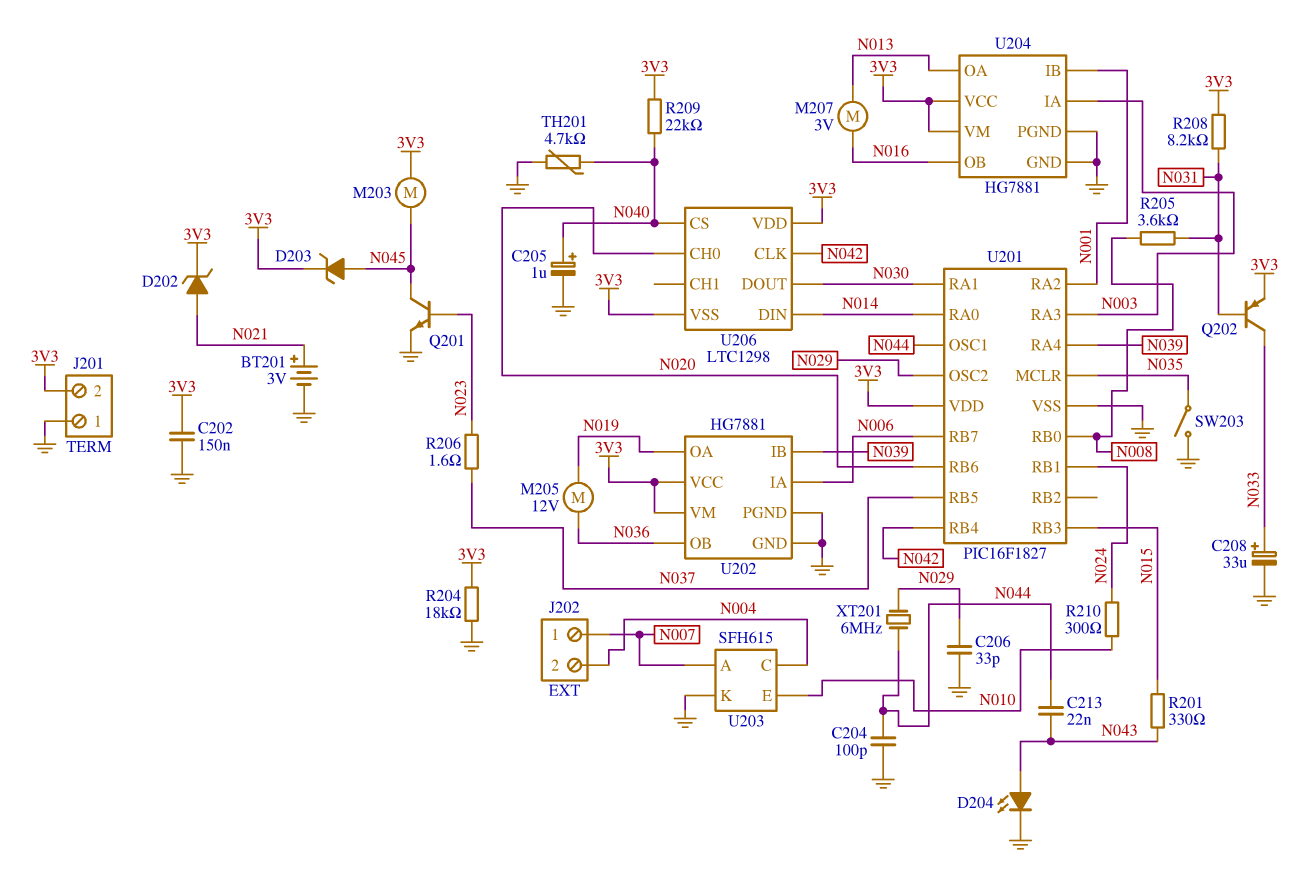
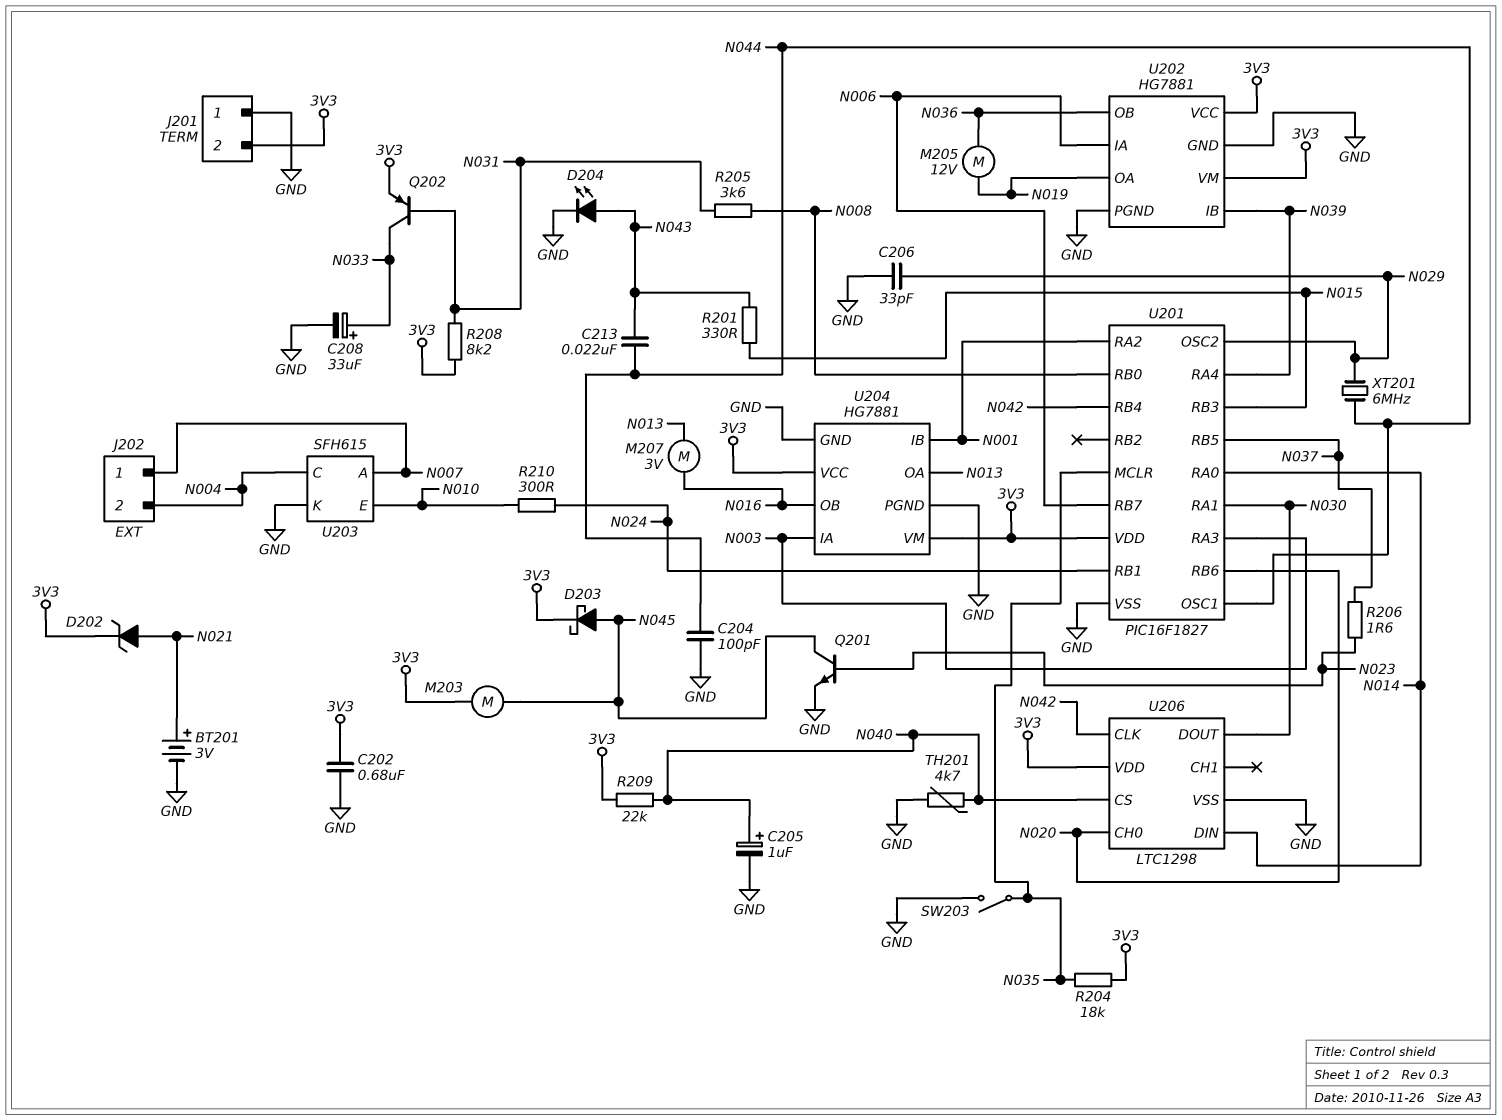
C202: 150nF (3V3, GND) -> 680nF (3V3, GND)
D203: zener (A N045, K 3V3) -> schottky (A N045, K 3V3)
R204: 18k (3V3, GND) -> 18k (3V3, N035)
U206 pin VSS: 3V3 -> GND

